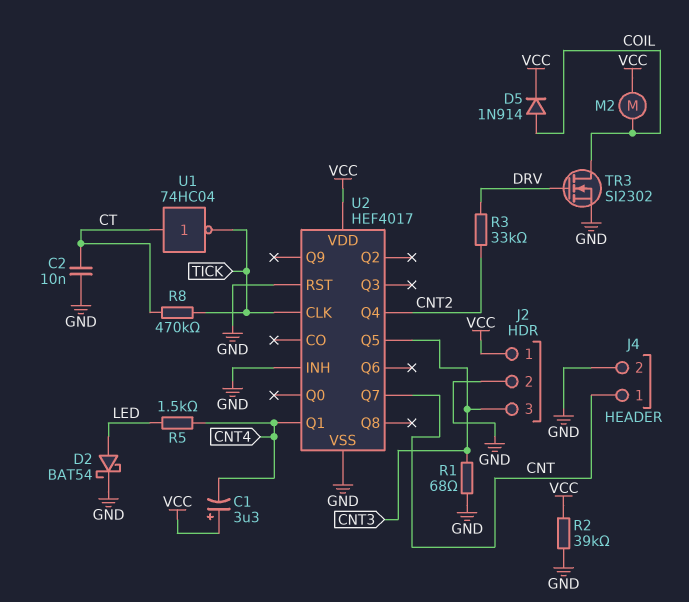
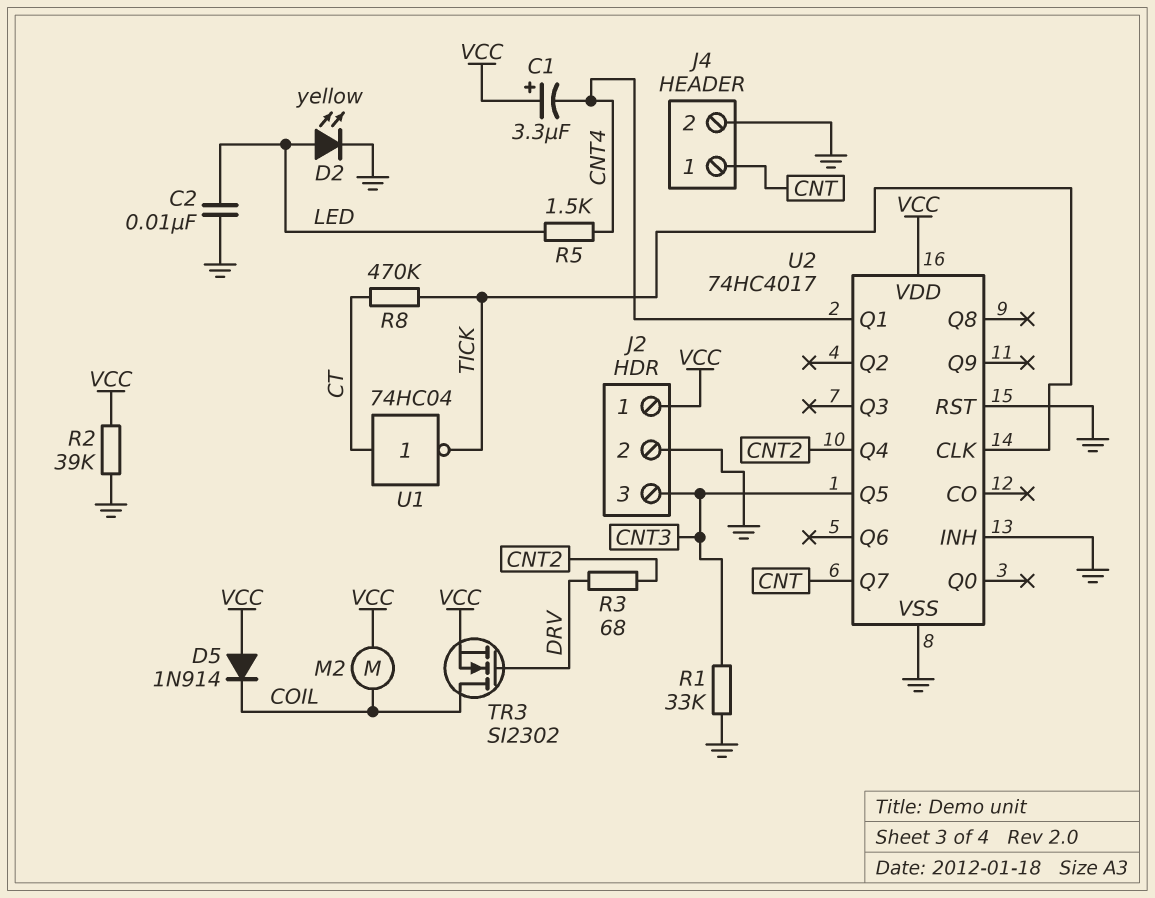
C2: 10nF (CT, GND) -> 10nF (GND, LED)
D2: schottky BAT54 (A LED, K GND) -> LED yellow (A LED, K GND)
D5: diode 1N914 (A COIL, K VCC) -> diode 1N914 (A VCC, K COIL)
R1: 68 (CNT3, GND) -> 33k (CNT3, GND)
R3: 33k (CNT2, DRV) -> 68 (CNT2, DRV)
TR3: NMOS SI2302 (G DRV, D COIL, S GND) -> NMOS SI2302 (G DRV, D COIL, S VCC)
U2: HEF4017 -> 74HC4017

